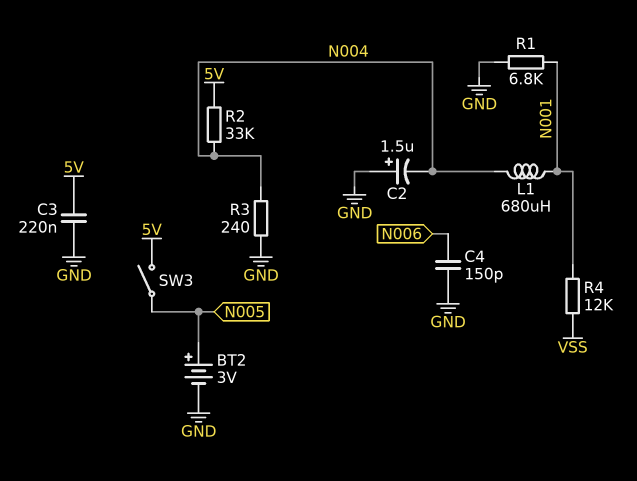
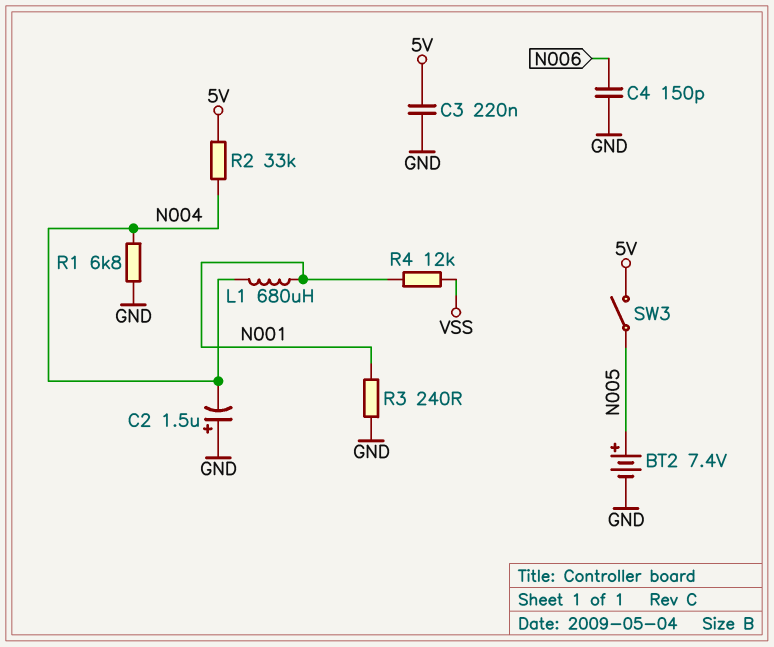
BT2: 3V (plus N005, minus GND) -> 7.4V (plus N005, minus GND)
R1: 6.8k (GND, N001) -> 6.8k (GND, N004)
R3: 240 (GND, N004) -> 240 (GND, N001)

